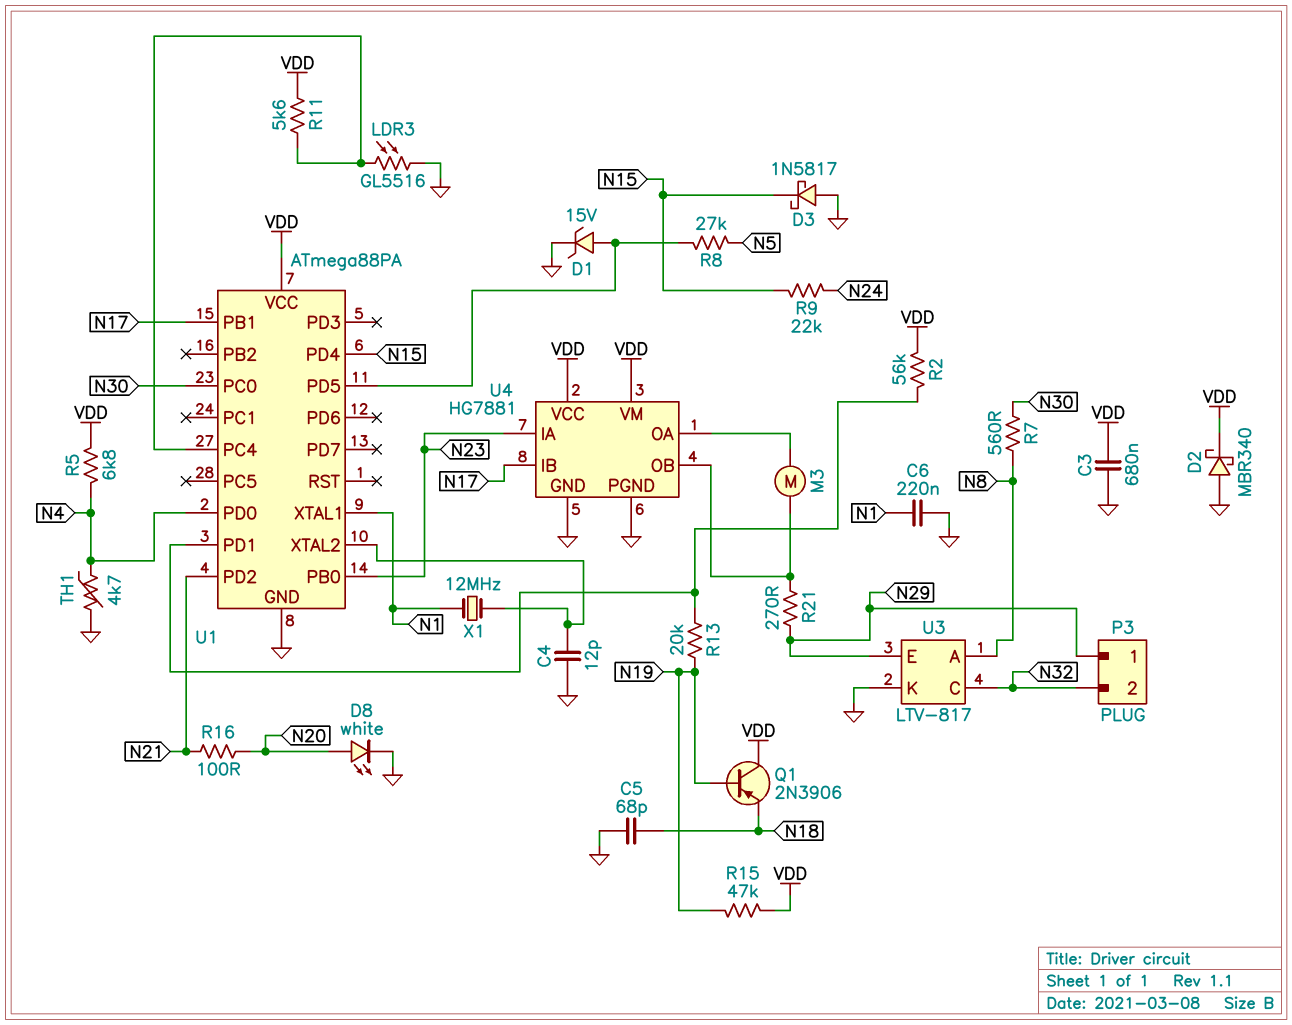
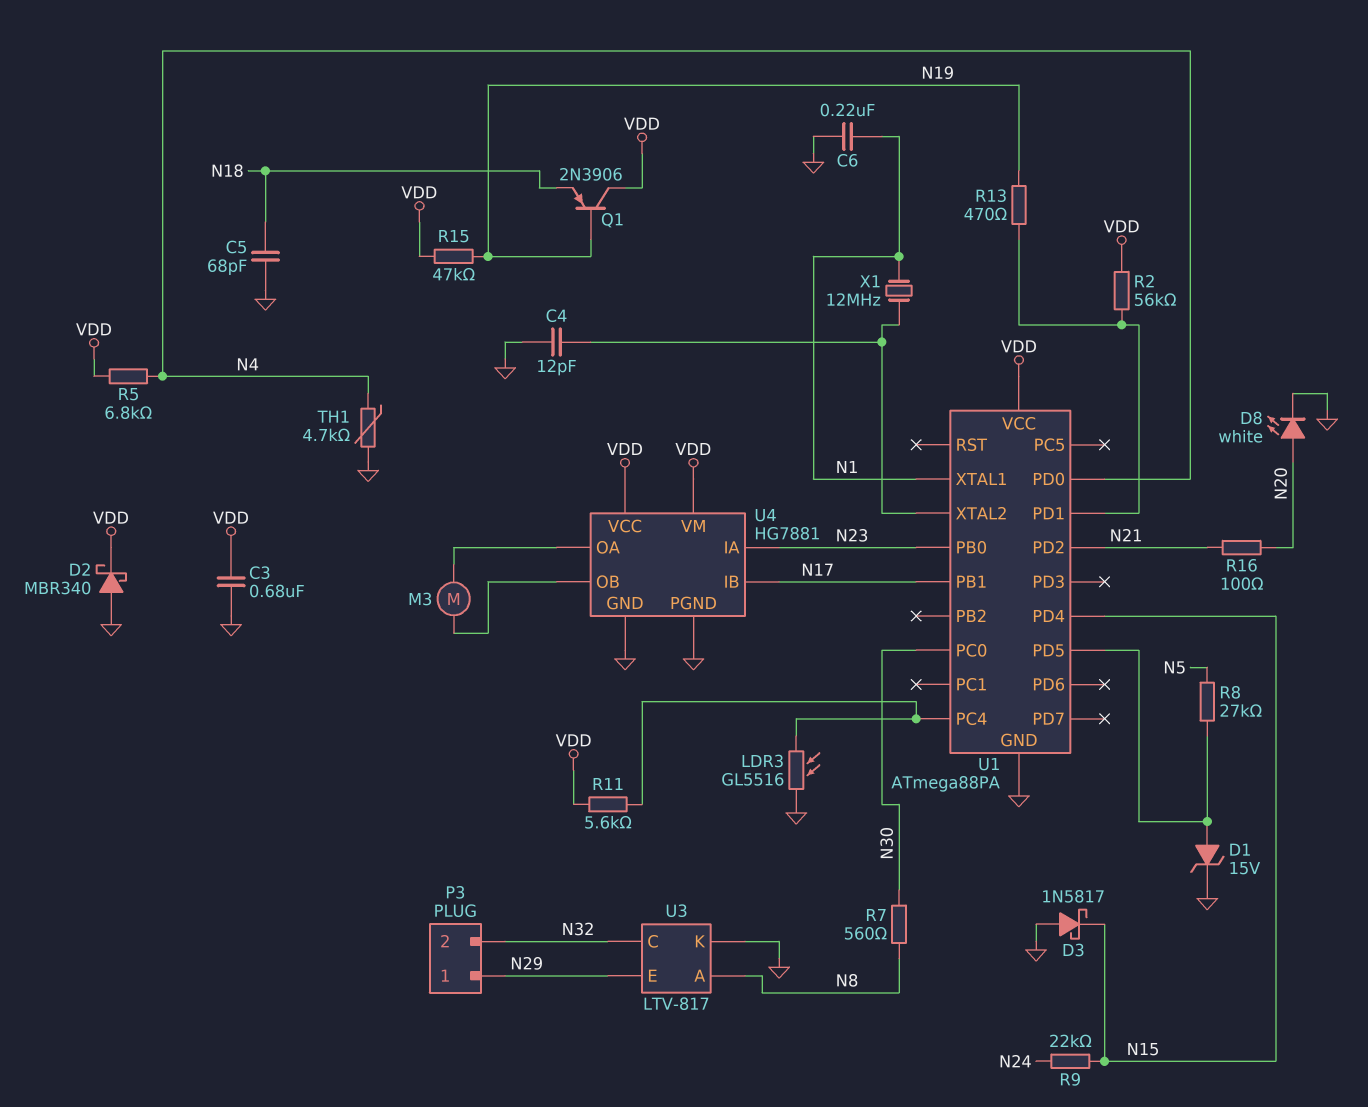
R13: 20k (N19, U1/PD1) -> 470 (N19, U1/PD1)
R21: 270 (N29, U4/OB) -> none

